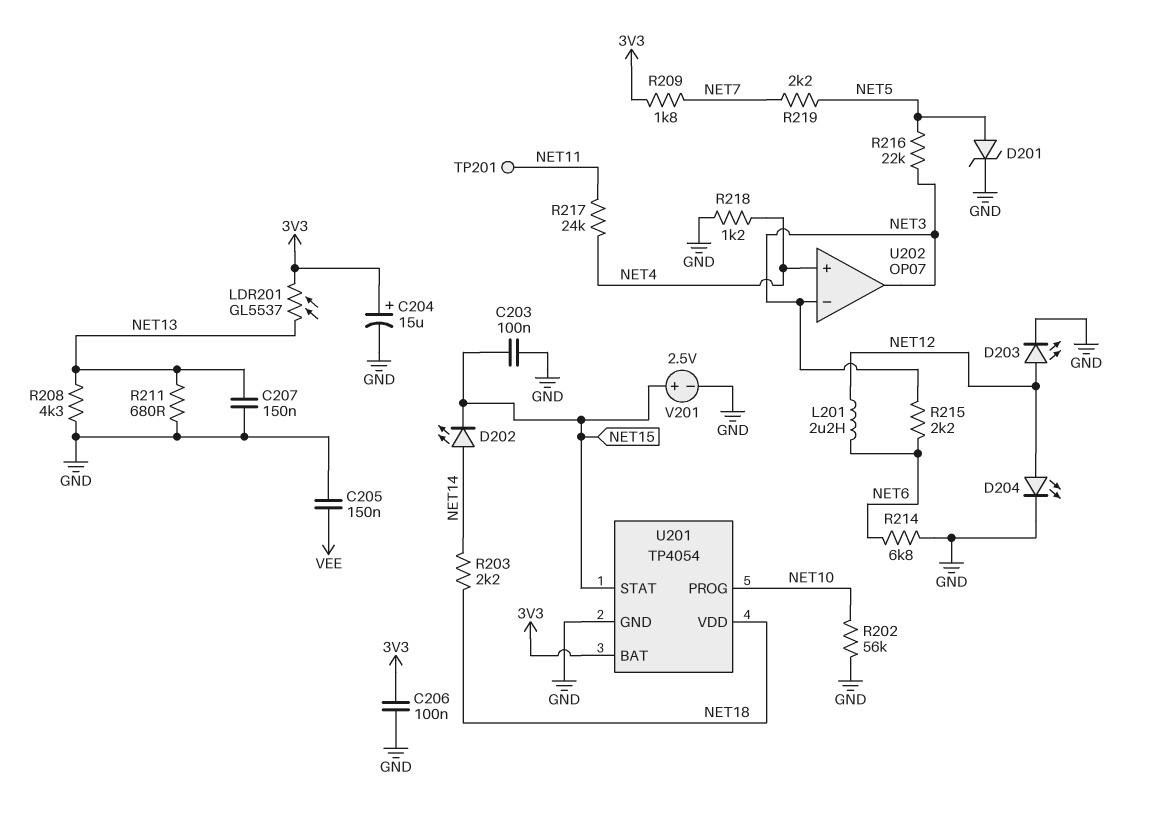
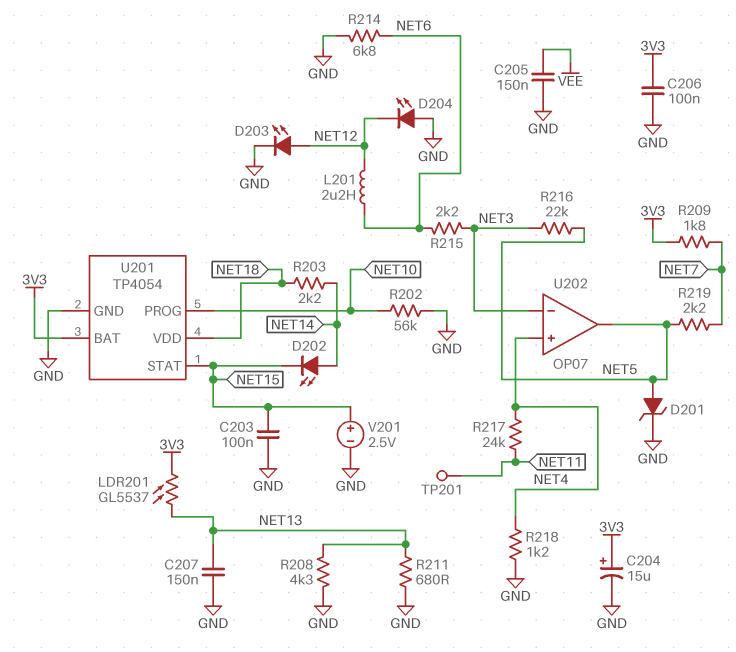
D204: LED (A NET12, K GND) -> LED (A GND, K NET12)
U202 pin out: NET3 -> NET5

